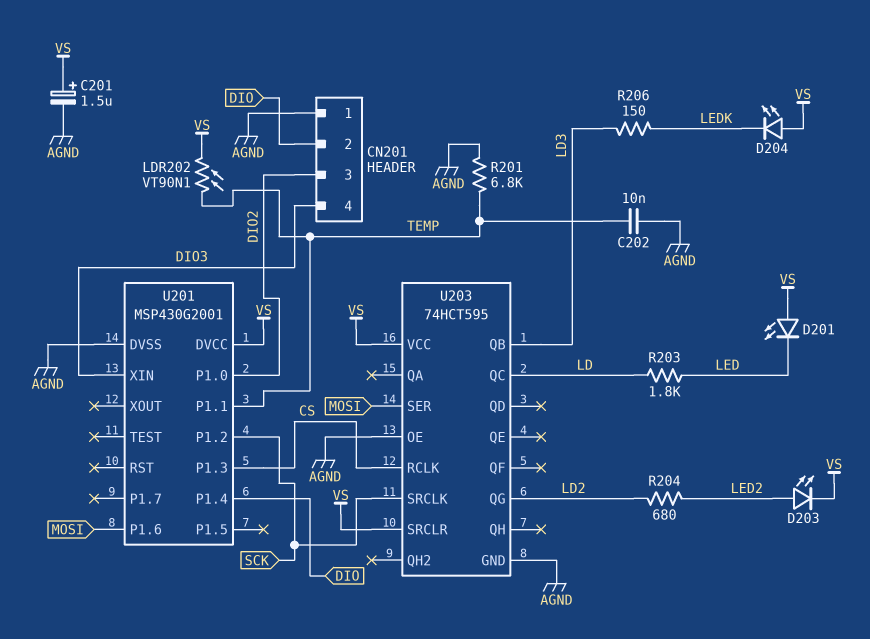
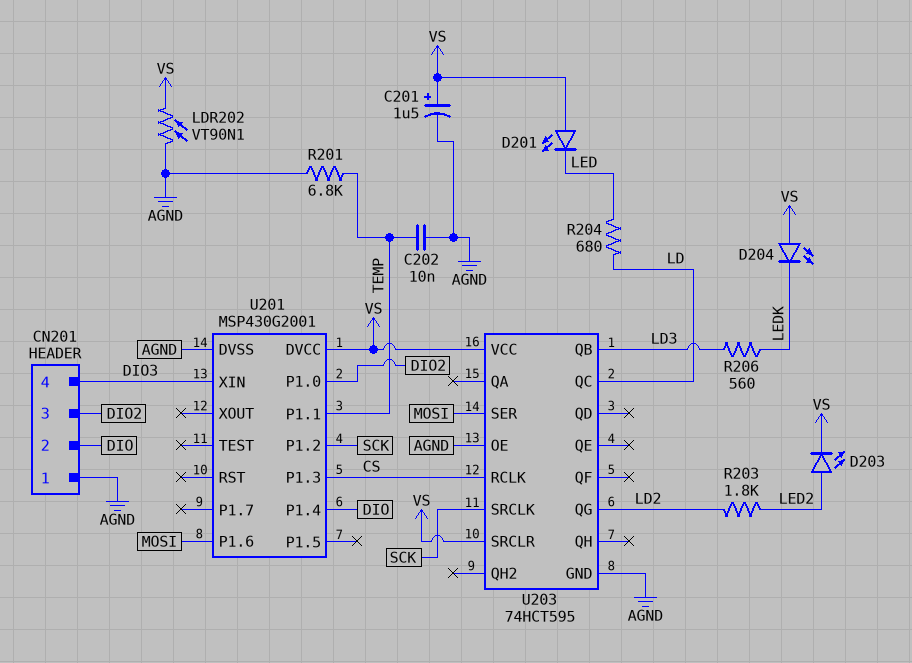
LDR202: VT90N1 (TEMP, VS) -> VT90N1 (AGND, VS)
R203: 1.8k (LD, LED) -> 1.8k (LD2, LED2)
R204: 680 (LD2, LED2) -> 680 (LD, LED)
R206: 150 (LD3, LEDK) -> 560 (LD3, LEDK)

